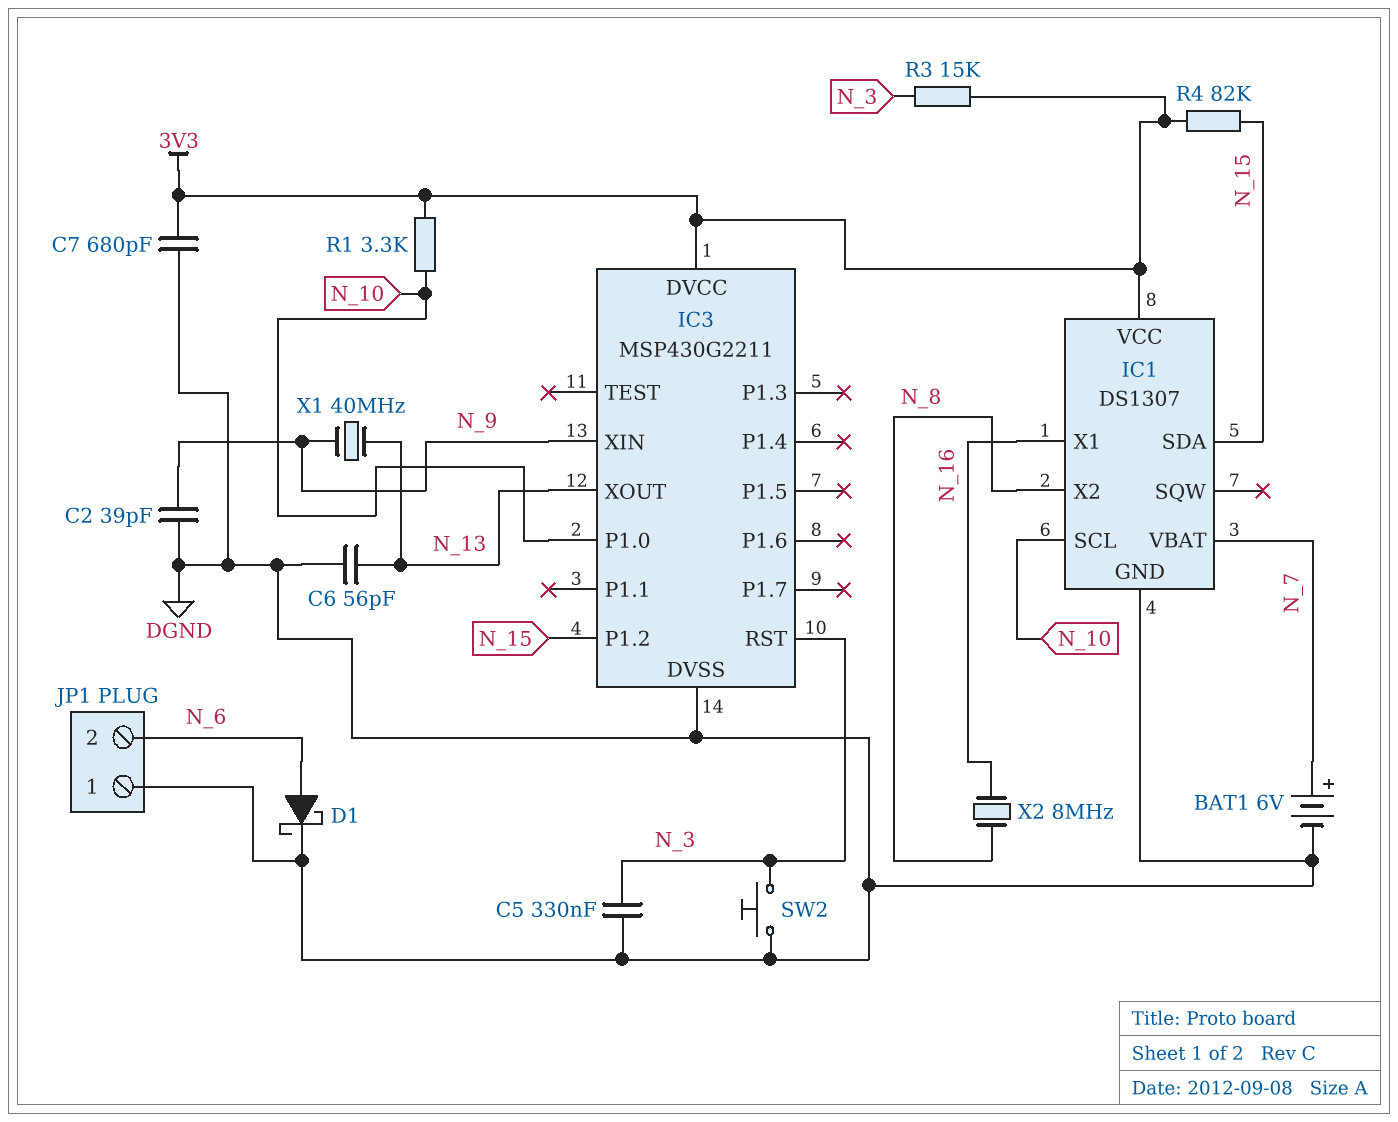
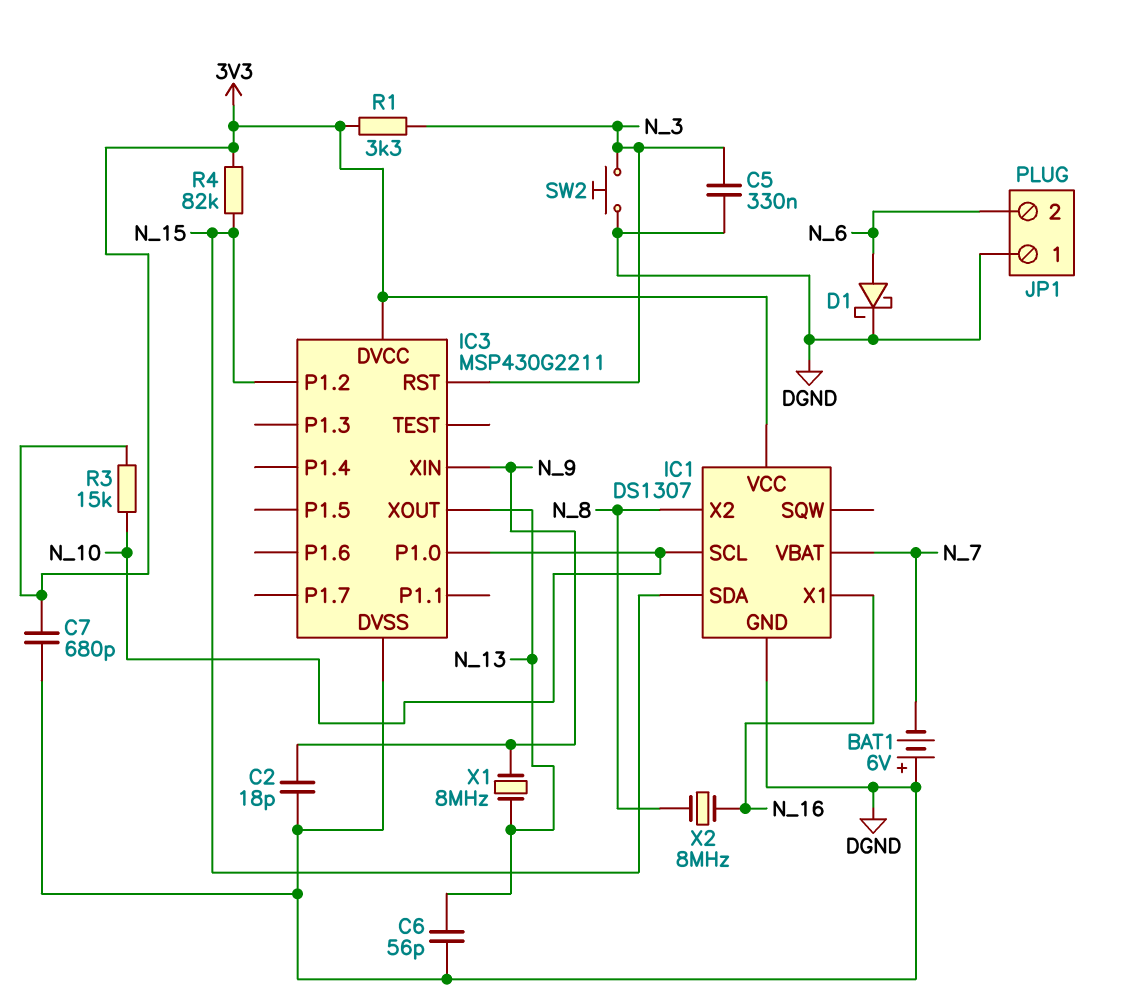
BAT1: 6V (plus N_7, minus DGND) -> 6V (plus DGND, minus N_7)
C2: 39pF (DGND, N_9) -> 18pF (DGND, N_9)
R1: 3.3k (3V3, N_10) -> 3.3k (3V3, N_3)
R3: 15k (3V3, N_3) -> 15k (3V3, N_10)
X1: 40MHz (N_9, N_13) -> 8MHz (N_9, N_13)

